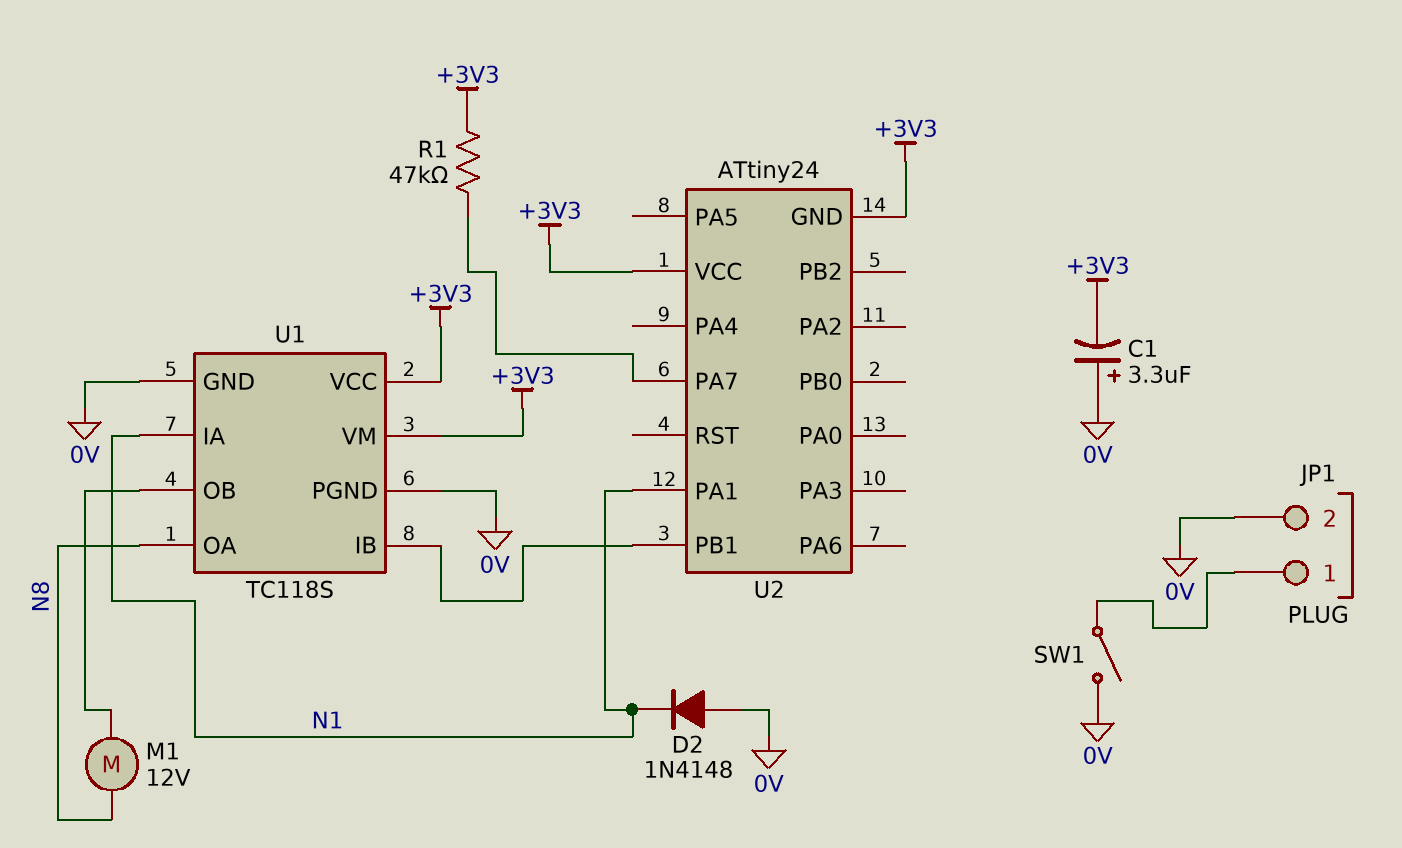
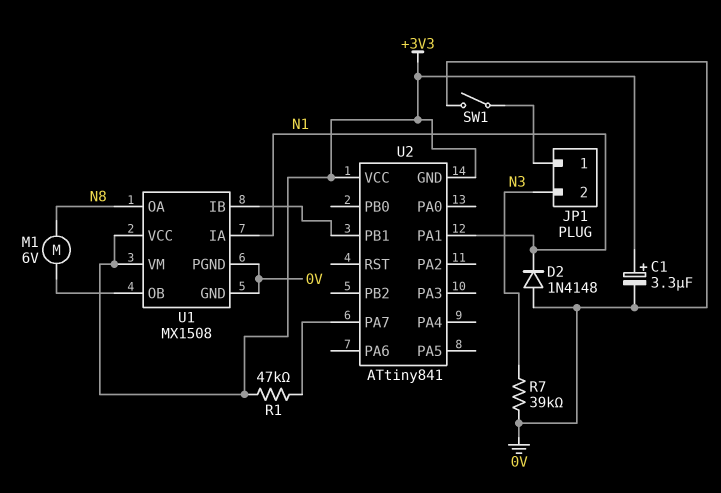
C1: 3.3uF (plus 0V, minus +3V3) -> 3.3uF (plus +3V3, minus 0V)
JP1 pin 2: 0V -> N3
M1: motor 12V (N8, U1/OB) -> motor 6V (N8, U1/OB)
R7: none -> 39k (0V, N3)
U1: TC118S -> MX1508
U2: ATtiny24 -> ATtiny841

